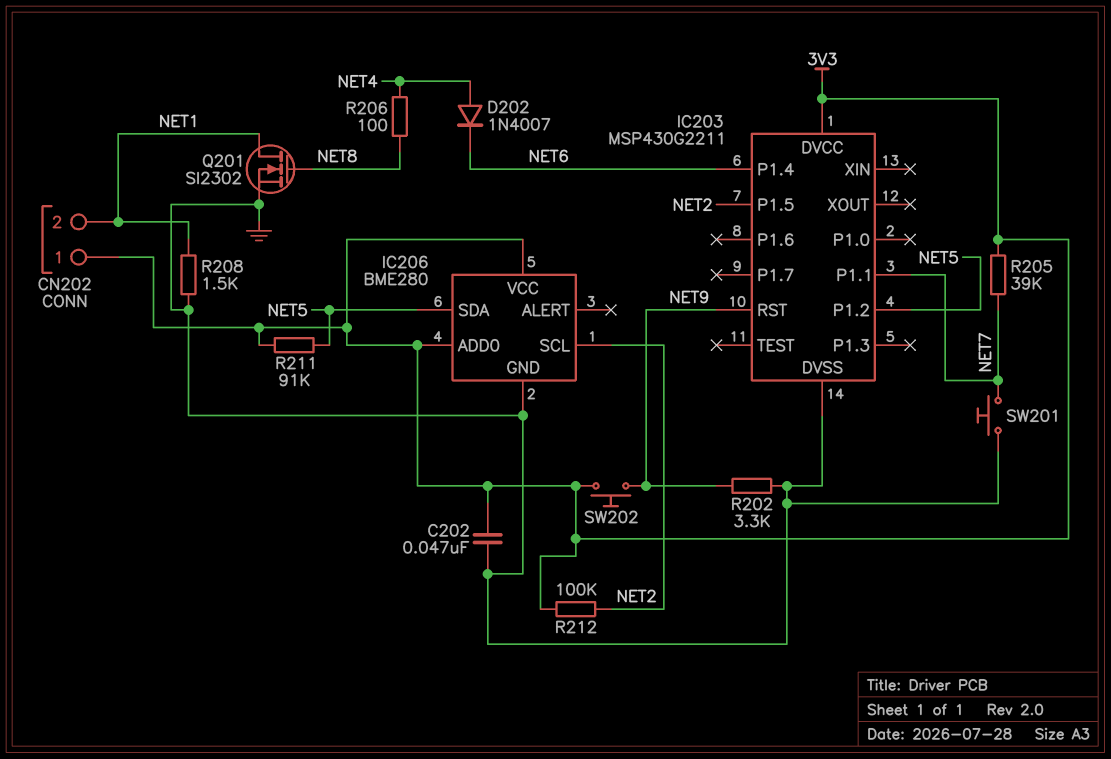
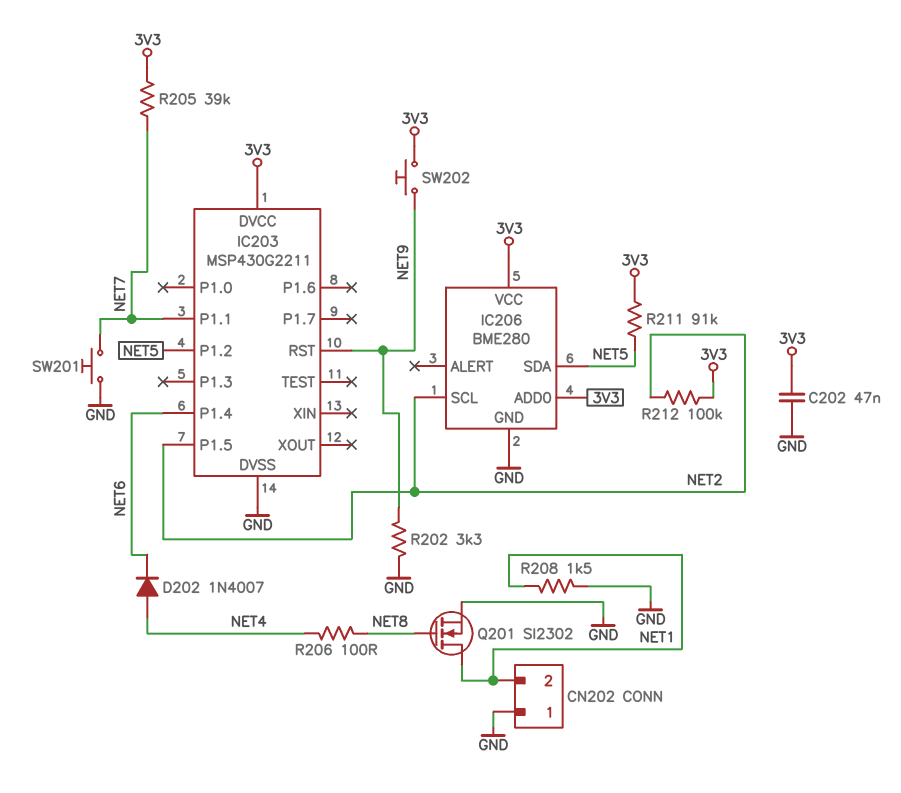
CN202 pin 1: 3V3 -> GND

